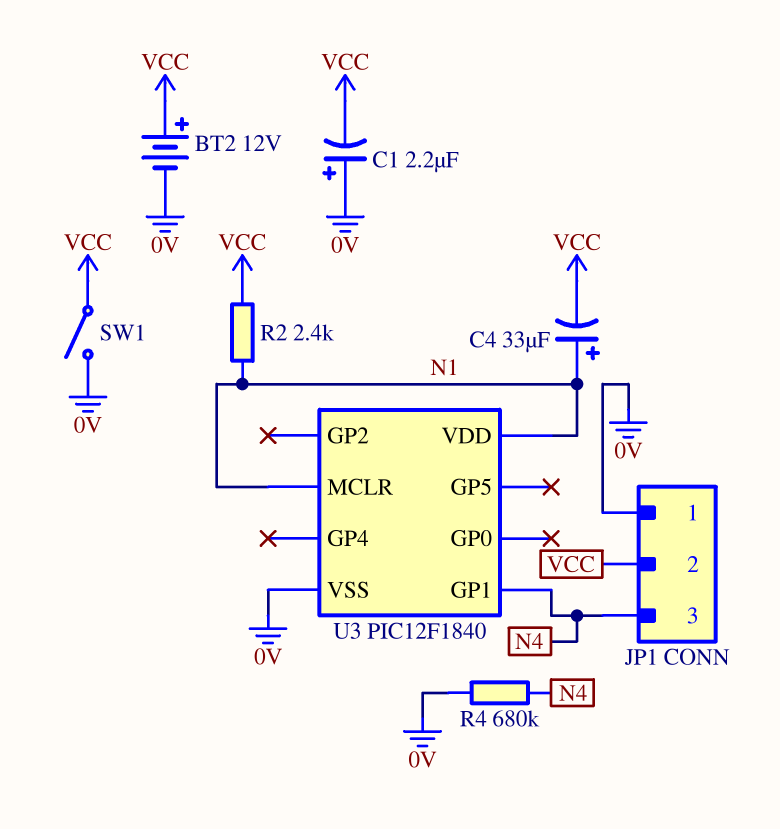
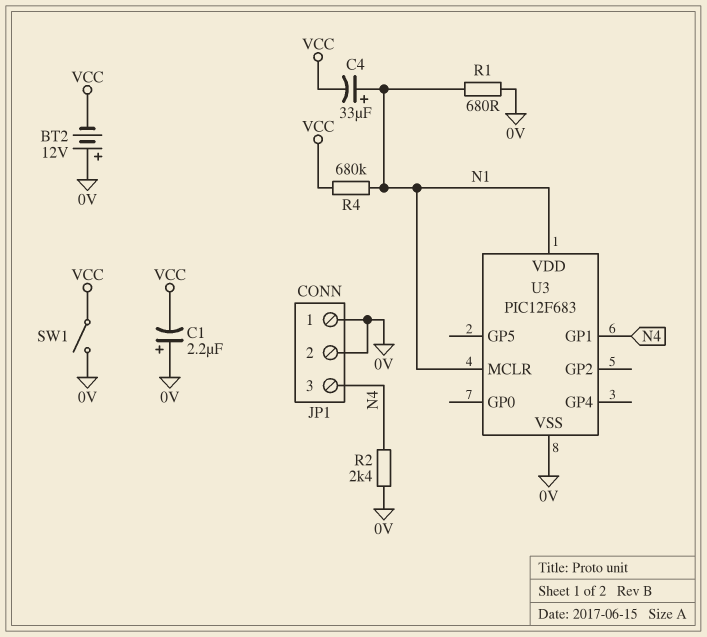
BT2: 12V (plus VCC, minus 0V) -> 12V (plus 0V, minus VCC)
JP1 pin 2: VCC -> 0V
R1: none -> 680 (0V, N1)
R2: 2.4k (N1, VCC) -> 2.4k (0V, N4)
R4: 680k (0V, N4) -> 680k (N1, VCC)
U3: PIC12F1840 -> PIC12F683

